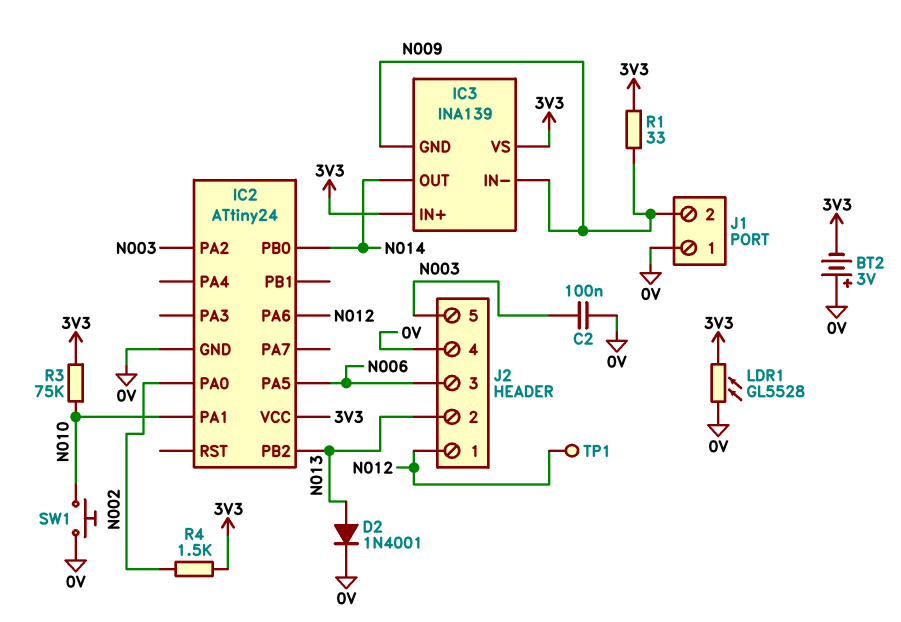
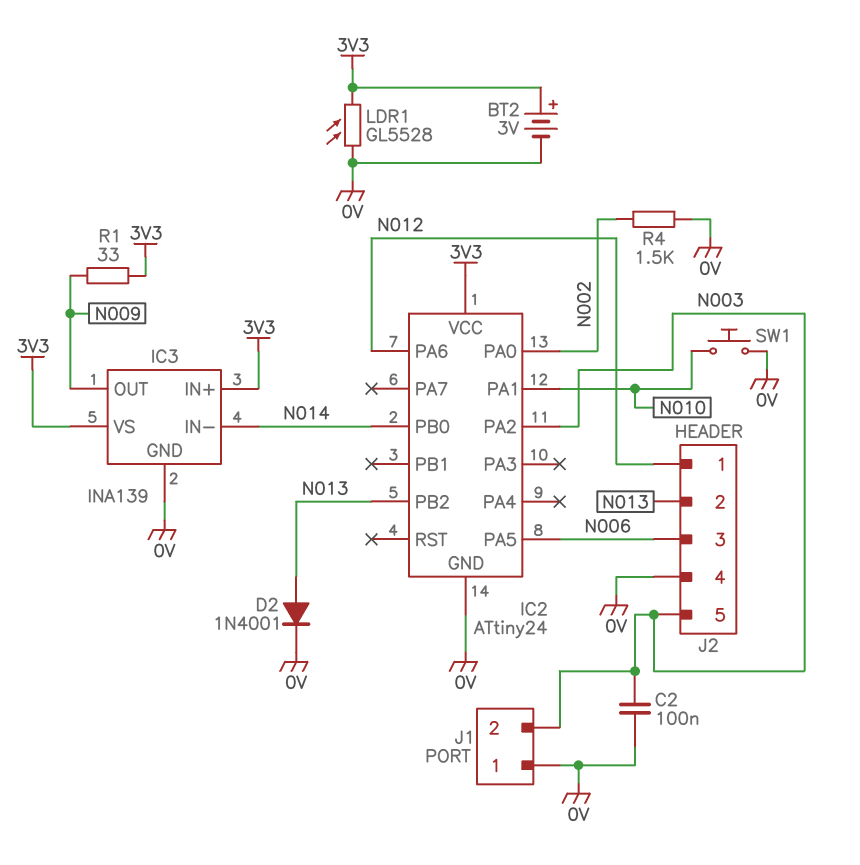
BT2: 3V (plus 0V, minus 3V3) -> 3V (plus 3V3, minus 0V)
IC3 pin GND: N009 -> 0V
IC3 pin IN-: N009 -> N014
IC3 pin OUT: N014 -> N009
J1 pin 2: N009 -> N003
R3: 75k (3V3, N010) -> none
R4: 1.5k (3V3, N002) -> 1.5k (0V, N002)
TP1: test point (N012) -> none

